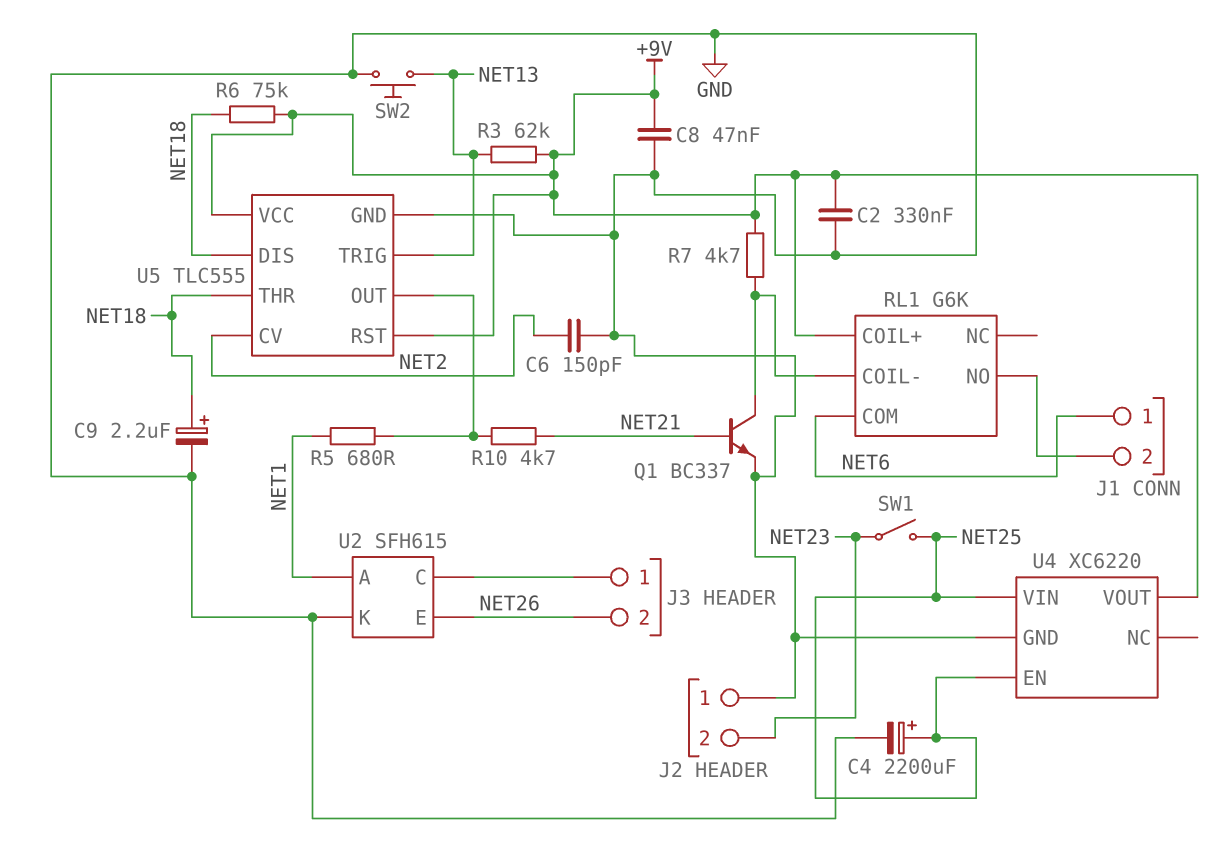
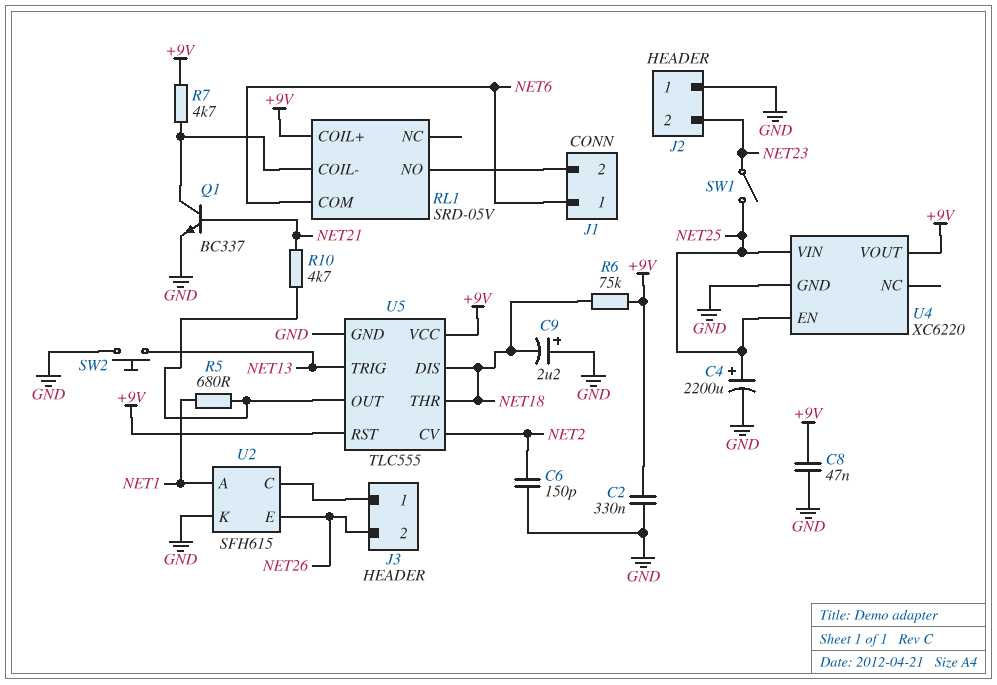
C9: 2.2uF (plus NET18, minus GND) -> 2.2uF (plus GND, minus NET18)
R3: 62k (+9V, NET13) -> none
RL1: G6K -> SRD-05V

